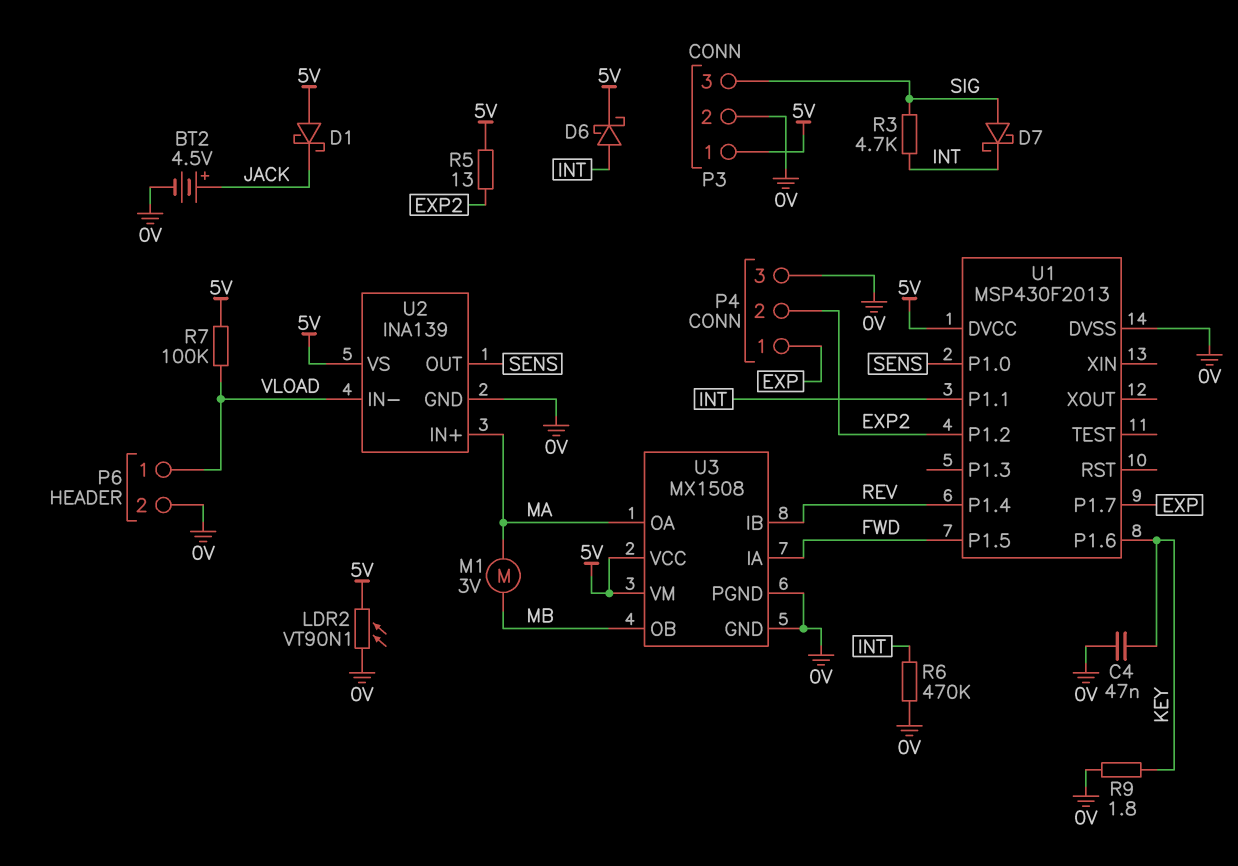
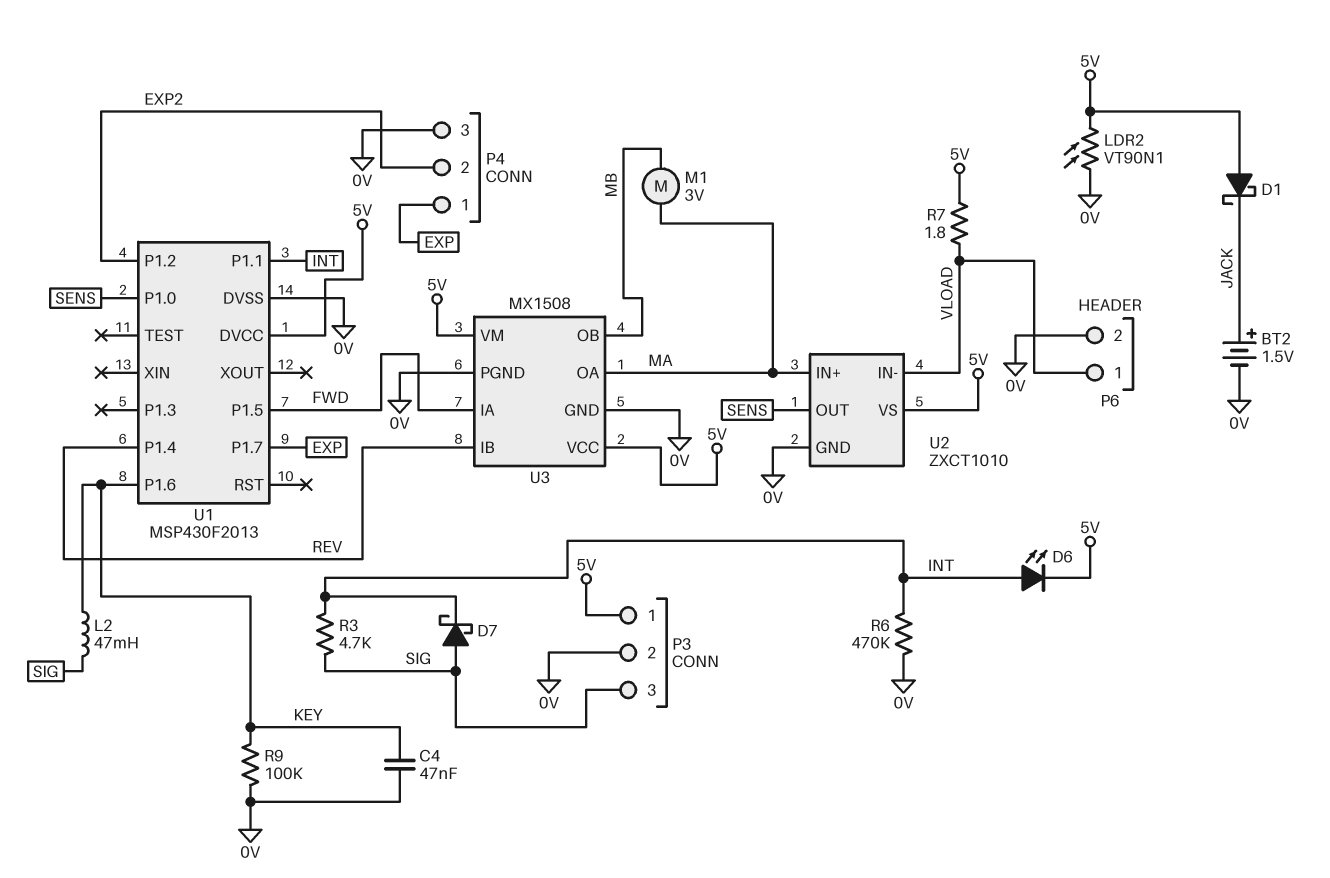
BT2: 4.5V (plus JACK, minus 0V) -> 1.5V (plus JACK, minus 0V)
D6: schottky (A INT, K 5V) -> LED (A INT, K 5V)
L2: none -> 47mH (KEY, SIG)
R5: 13 (5V, EXP2) -> none
R7: 100k (5V, VLOAD) -> 1.8 (5V, VLOAD)
R9: 1.8 (0V, KEY) -> 100k (0V, KEY)
U2: INA139 -> ZXCT1010

